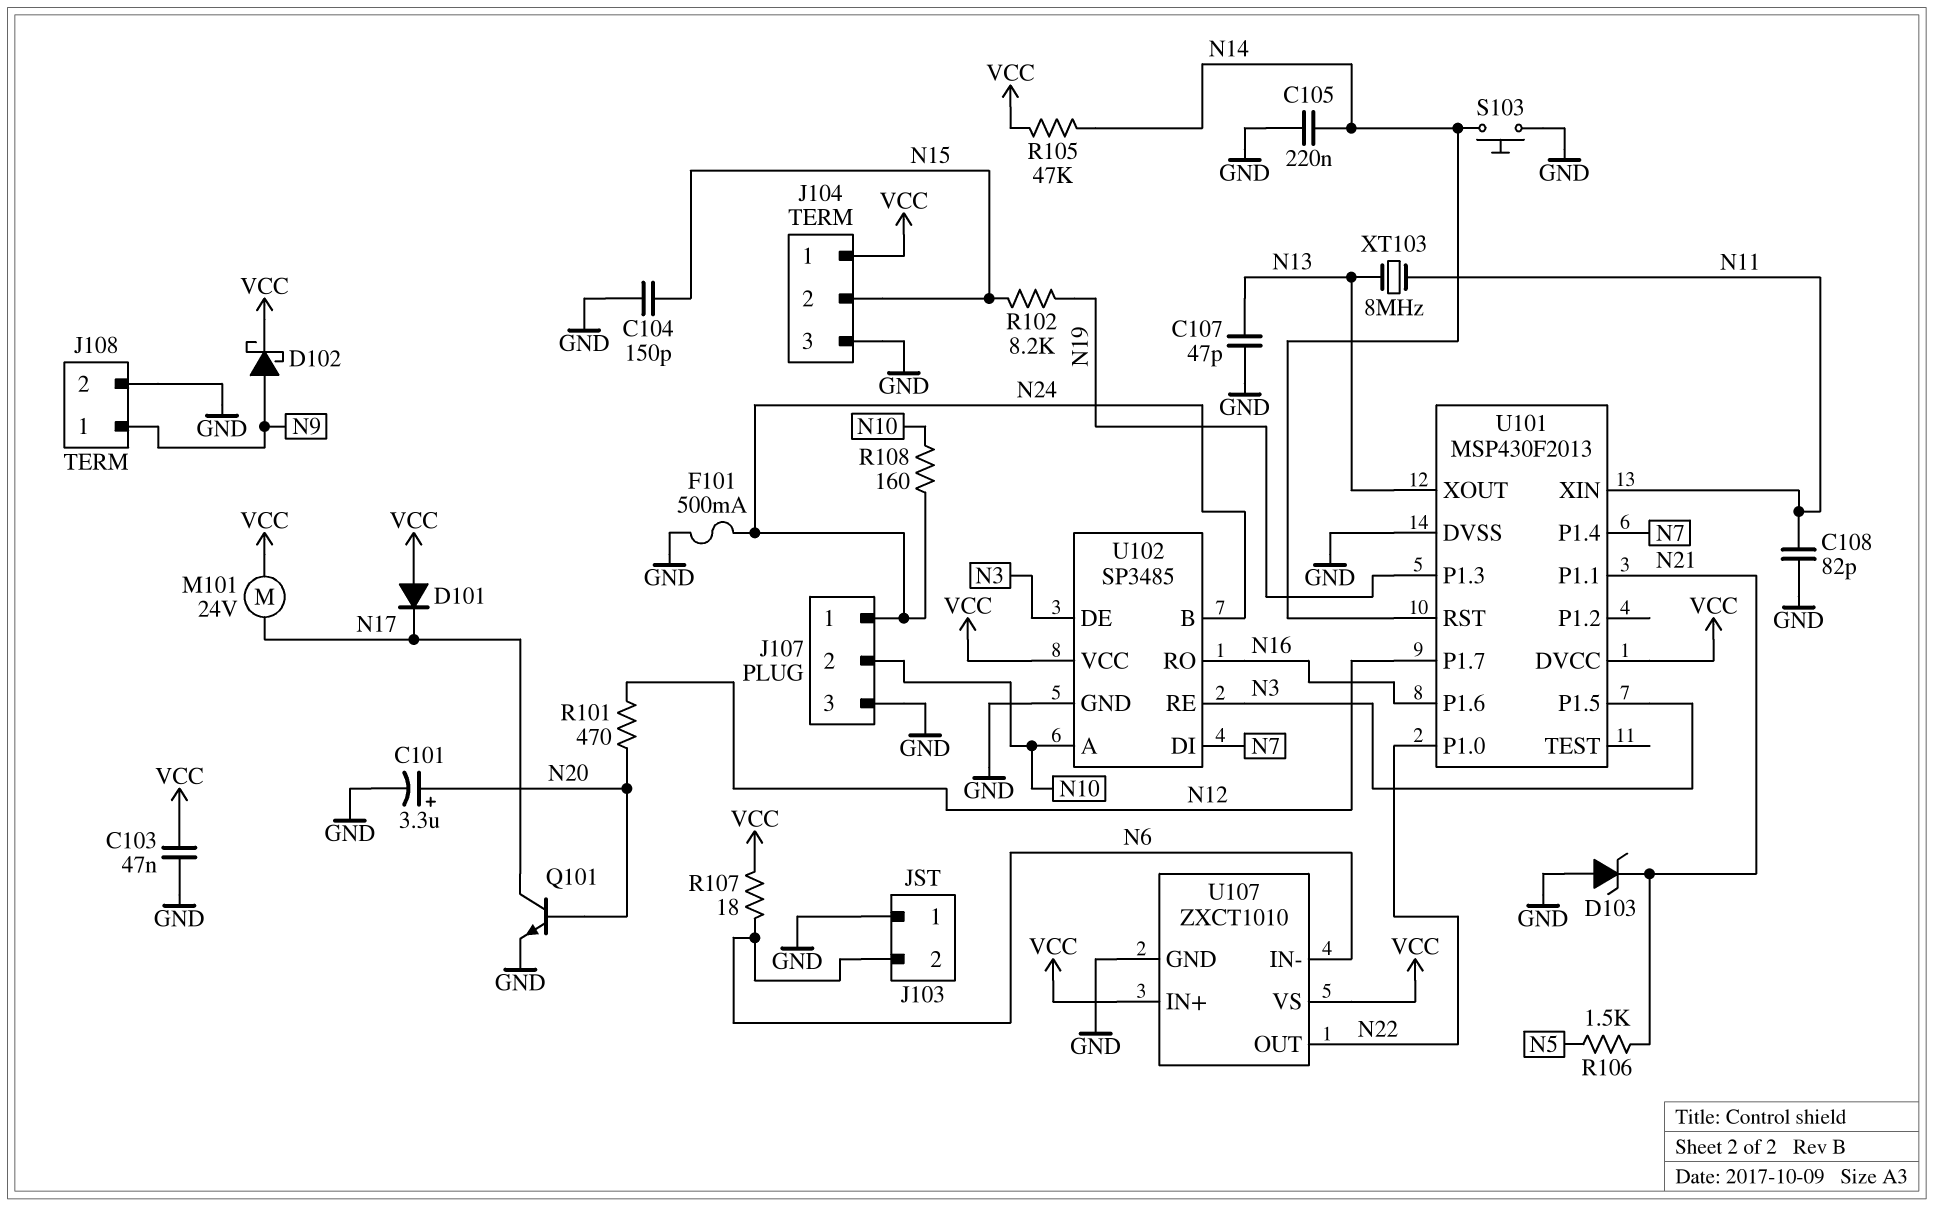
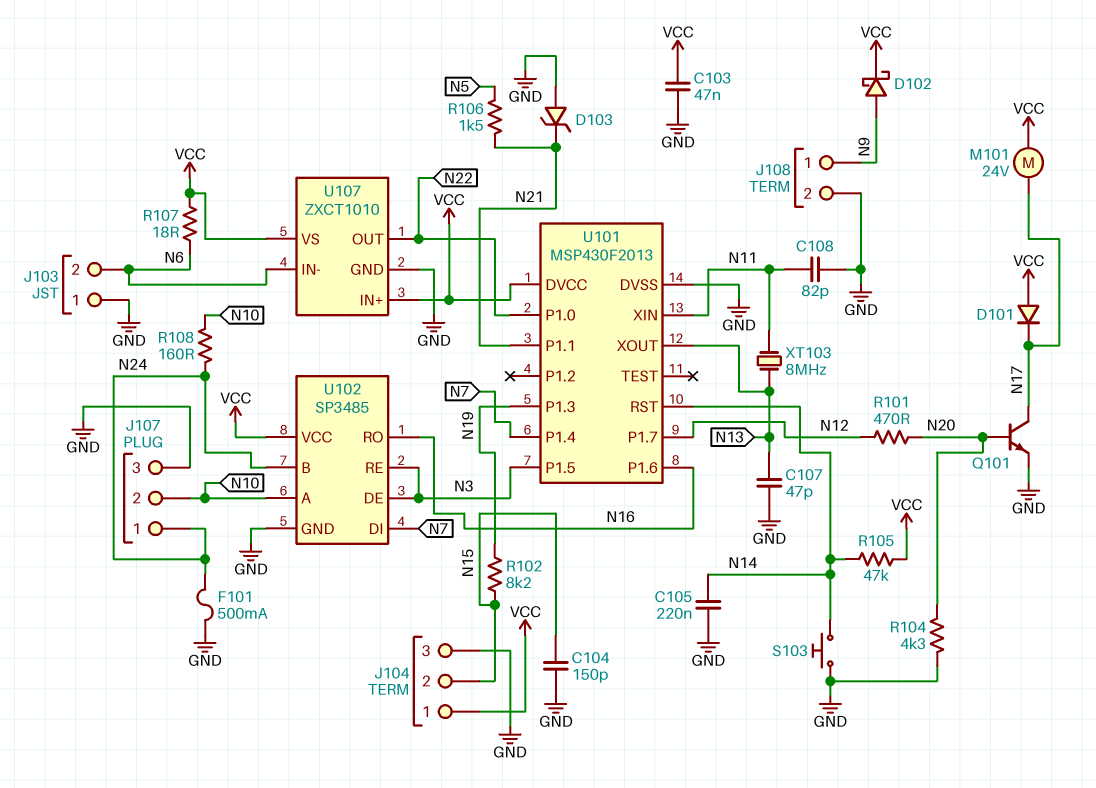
C101: 3.3uF (plus N20, minus GND) -> none
R104: none -> 4.3k (GND, N20)

